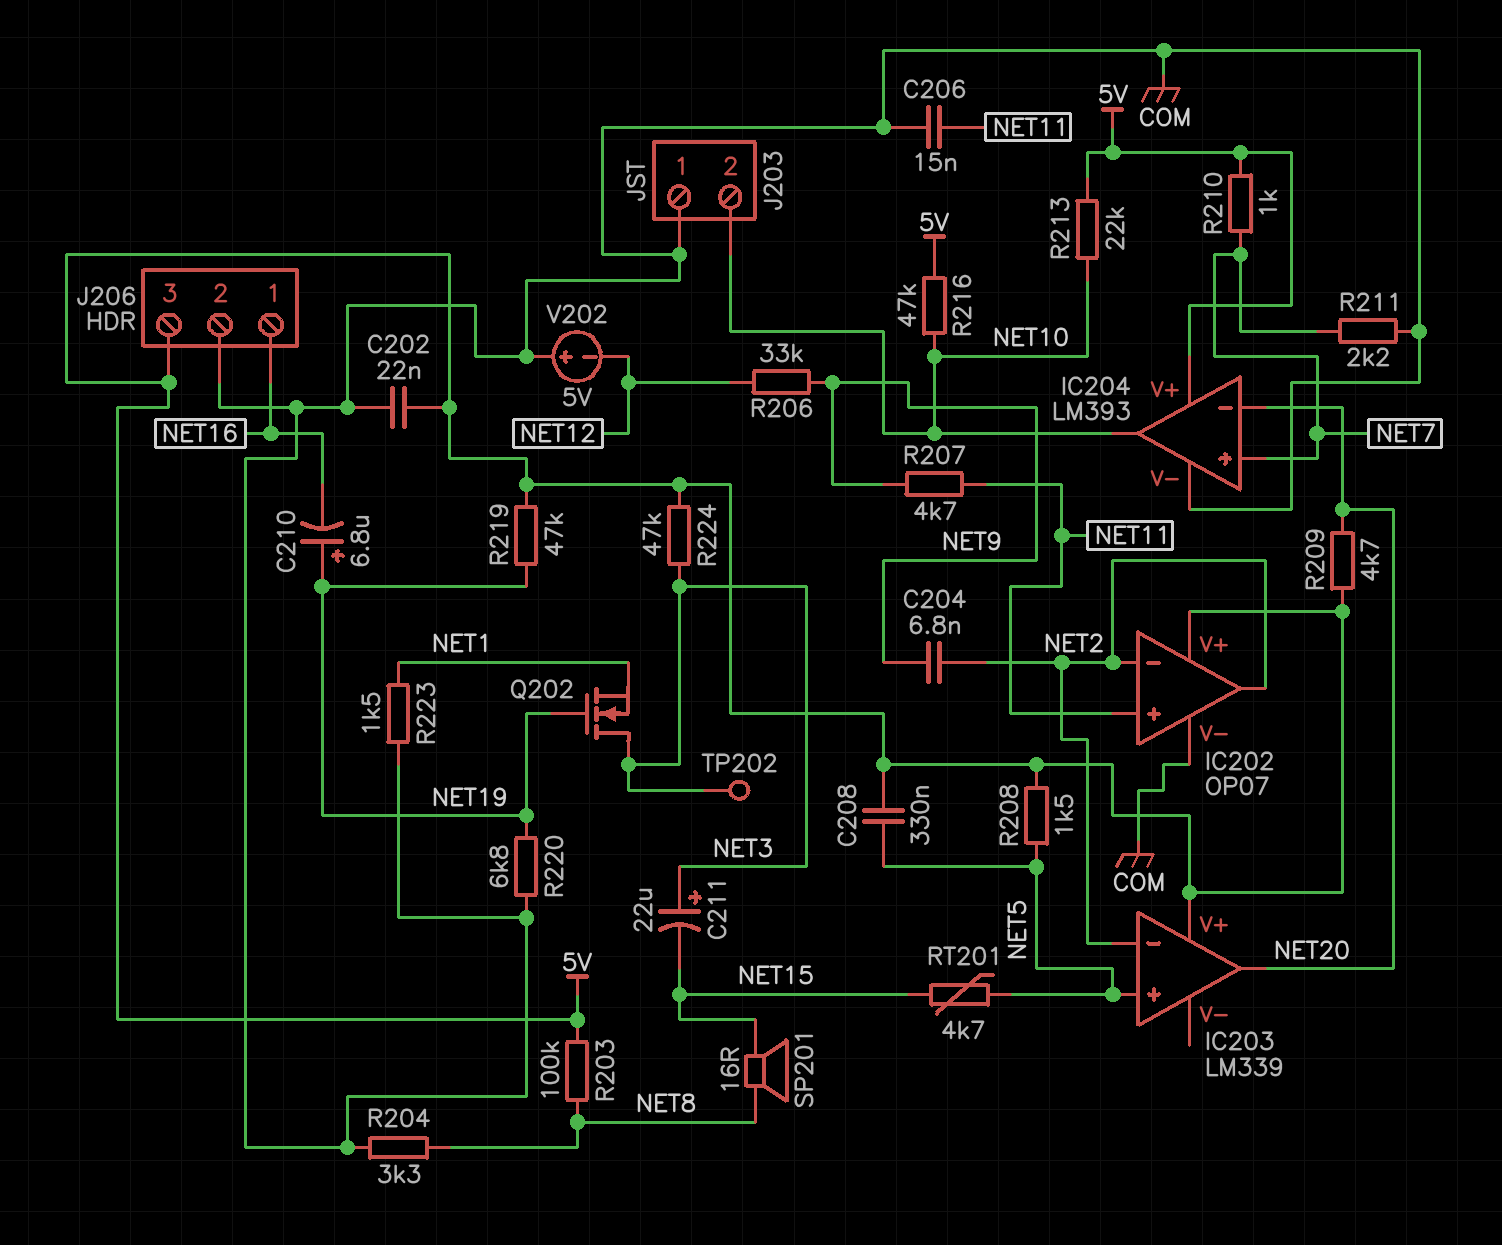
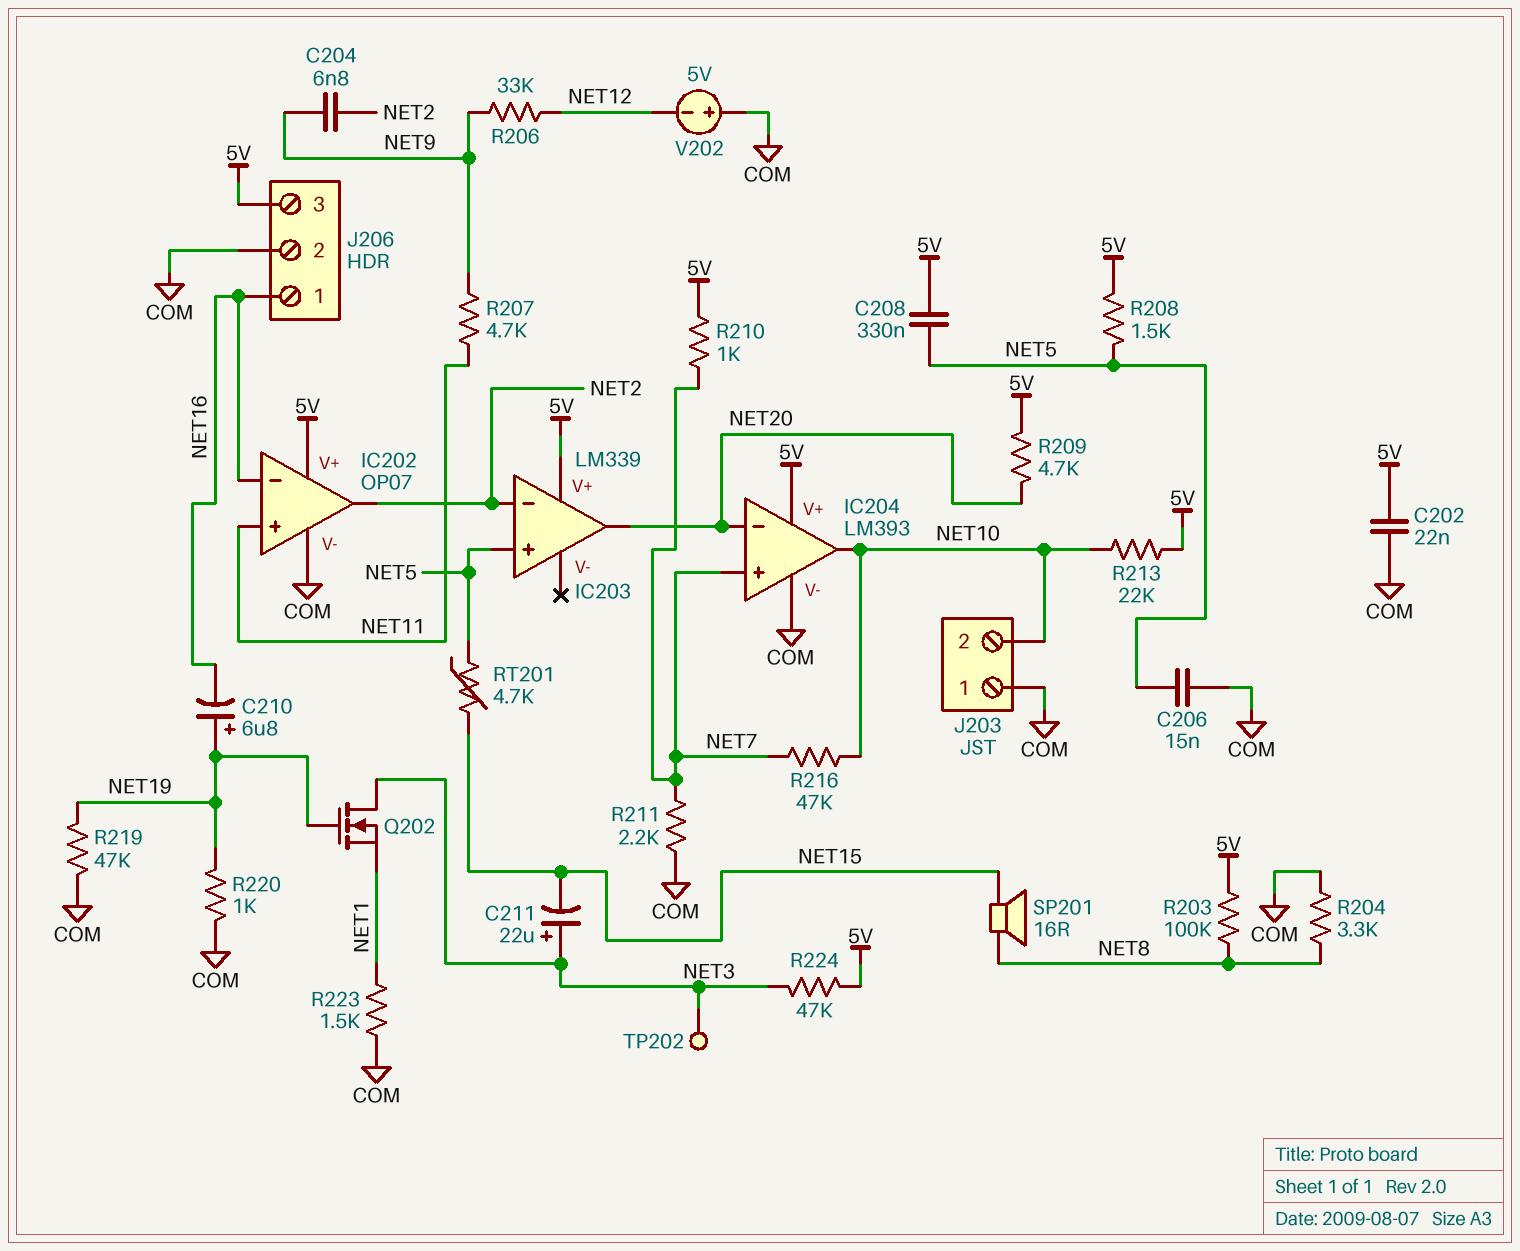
C206: 15nF (COM, NET11) -> 15nF (COM, NET5)
IC202 pin in-: NET2 -> NET16
R216: 47k (5V, NET10) -> 47k (NET7, NET10)
R219: 47k (5V, NET19) -> 47k (COM, NET19)
R220: 6.8k (COM, NET19) -> 1k (COM, NET19)

